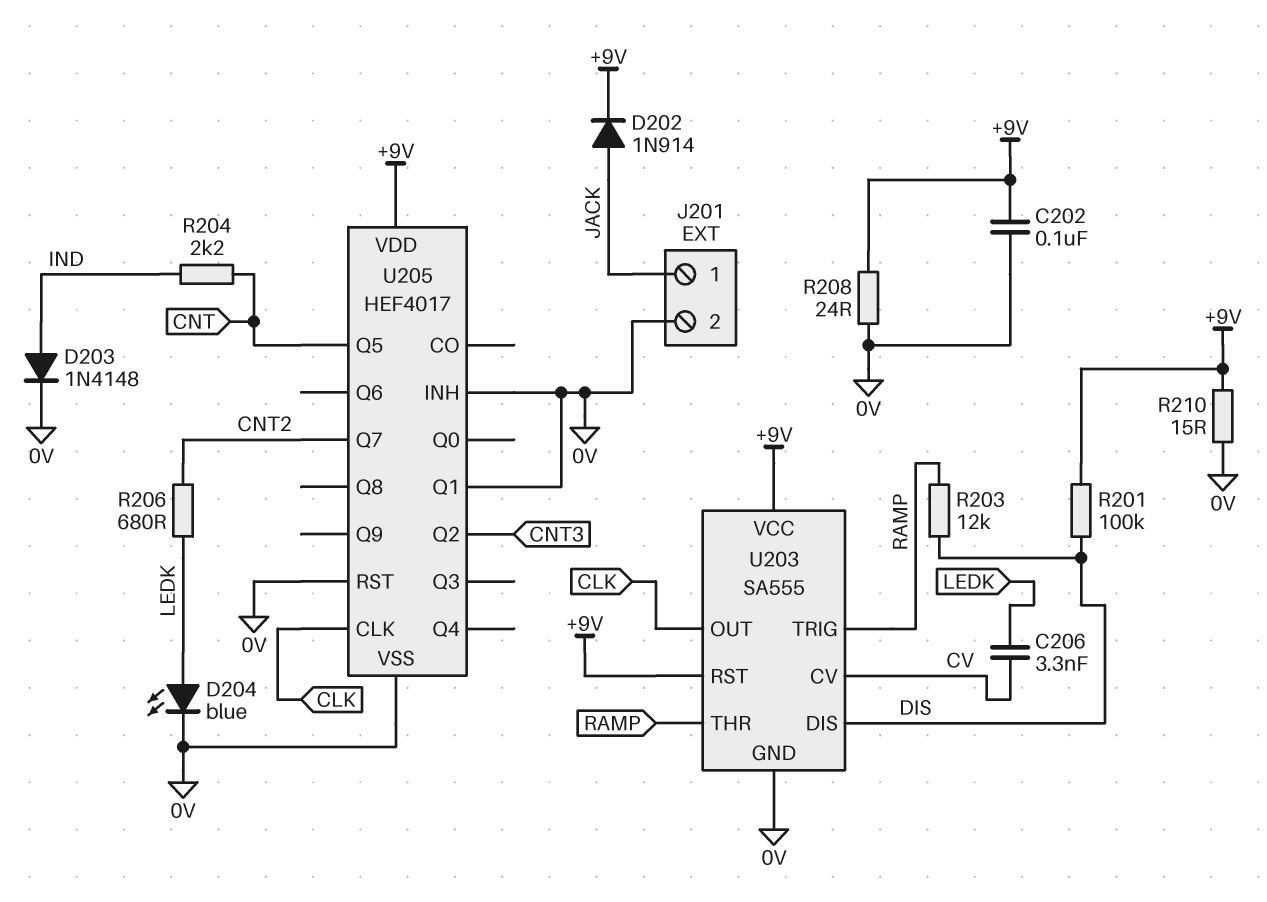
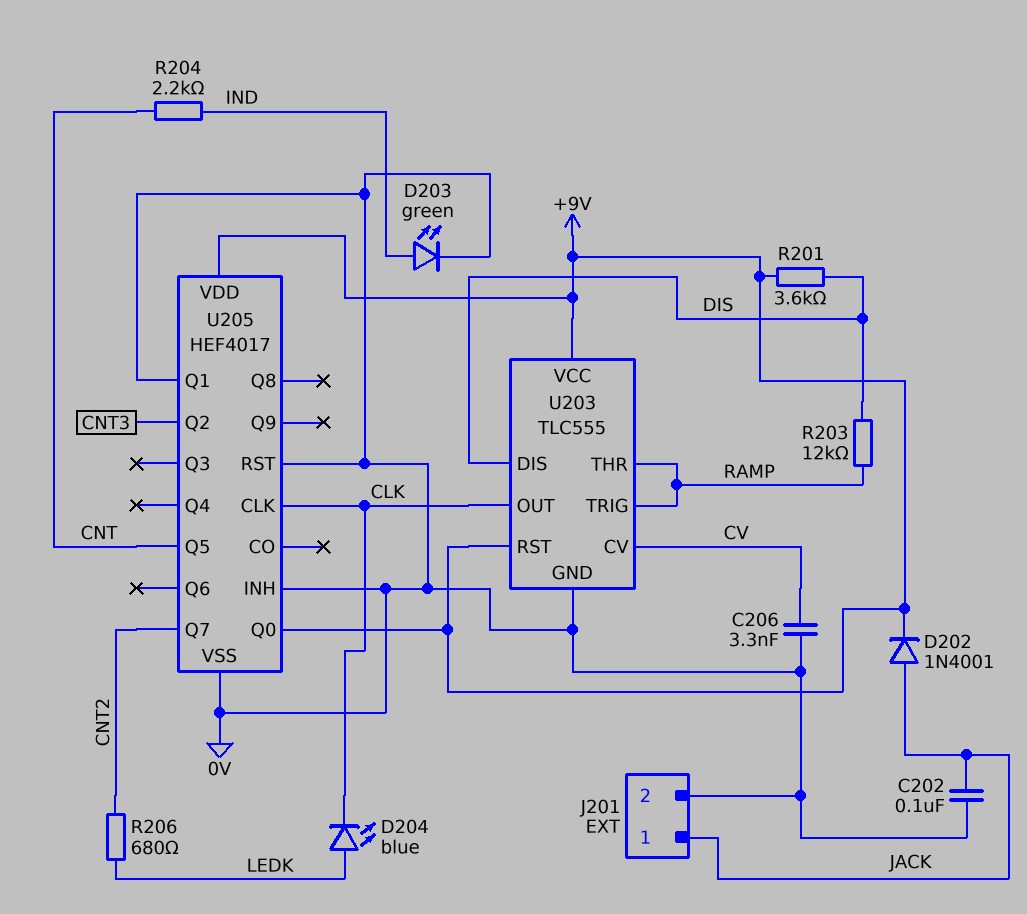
C202: 100nF (+9V, 0V) -> 100nF (0V, JACK)
C206: 3.3nF (CV, LEDK) -> 3.3nF (0V, CV)
D202: diode 1N914 (A JACK, K +9V) -> diode 1N4001 (A JACK, K +9V)
D203: diode 1N4148 (A IND, K 0V) -> LED green (A IND, K 0V)
D204: LED blue (A LEDK, K 0V) -> LED blue (A LEDK, K CLK)
R201: 100k (+9V, DIS) -> 3.6k (+9V, DIS)
R208: 24 (+9V, 0V) -> none
R210: 15 (+9V, 0V) -> none
U203: SA555 -> TLC555
U205 pin Q0: none -> +9V

